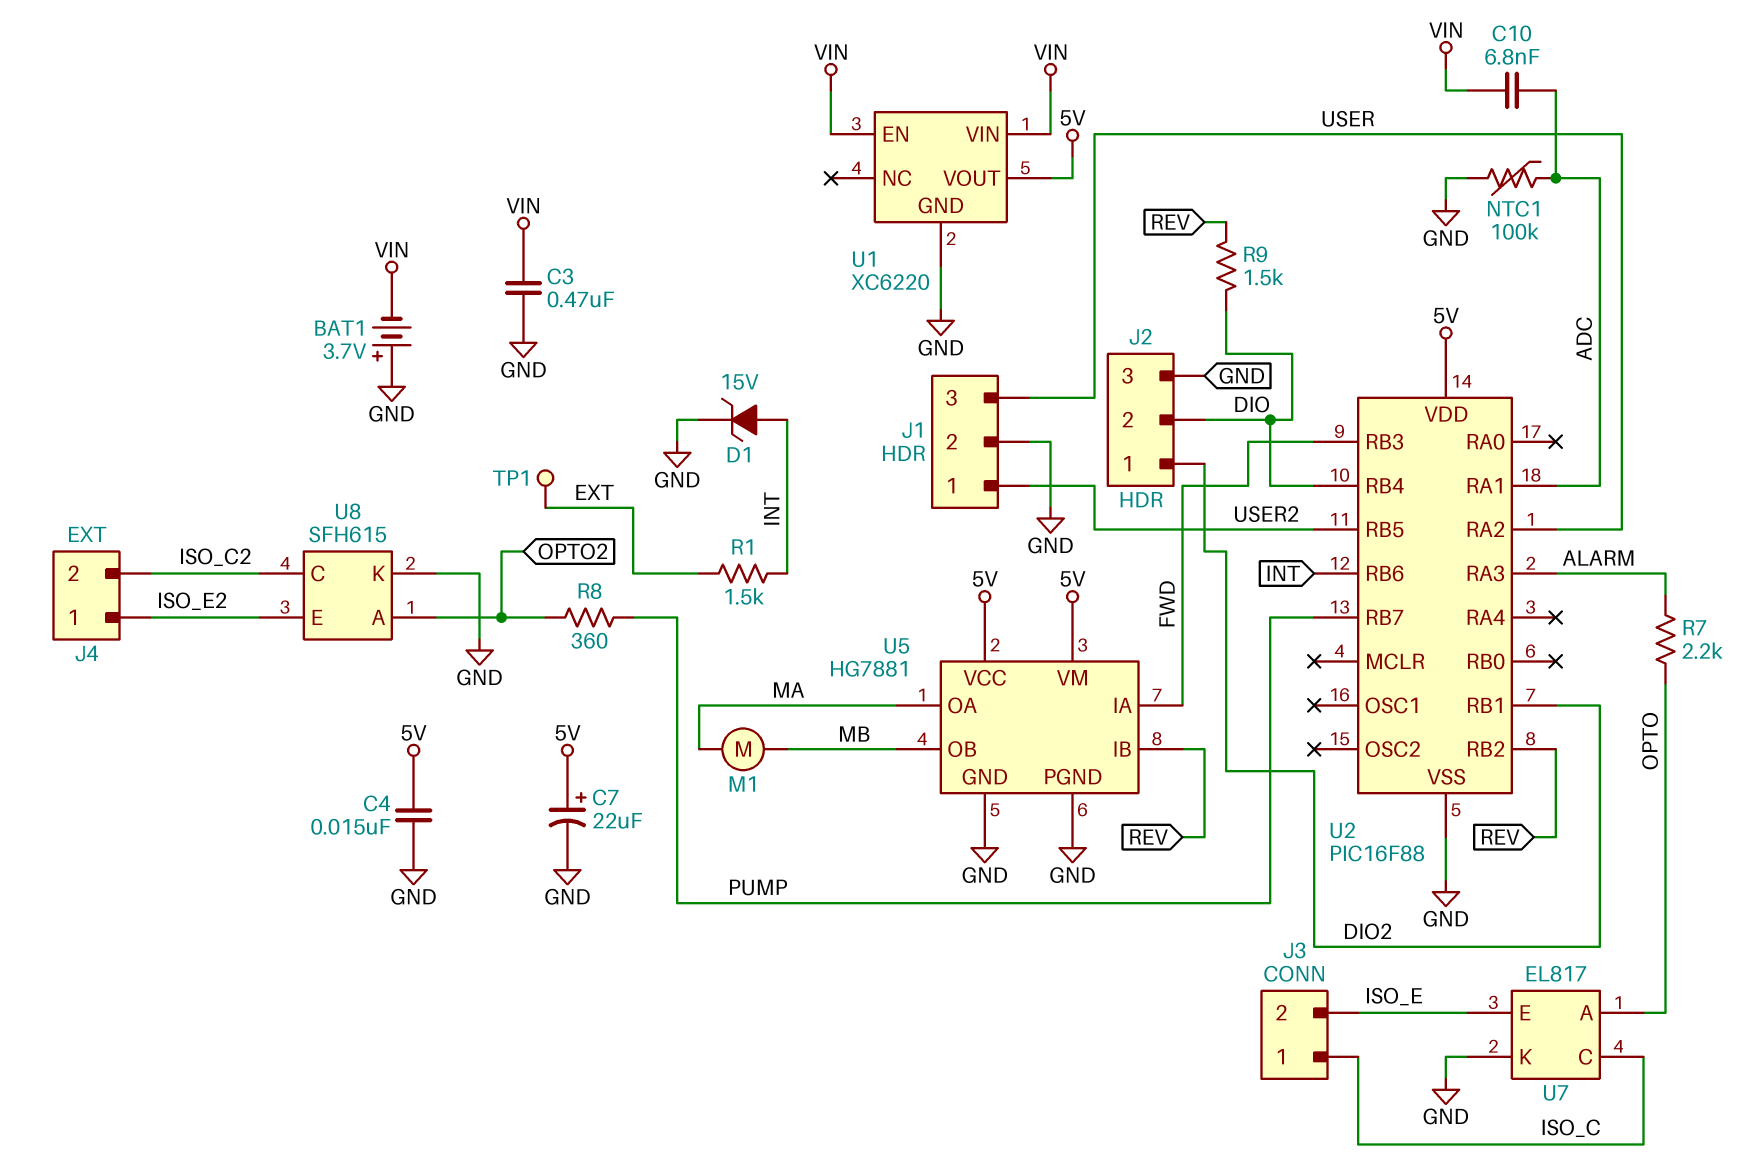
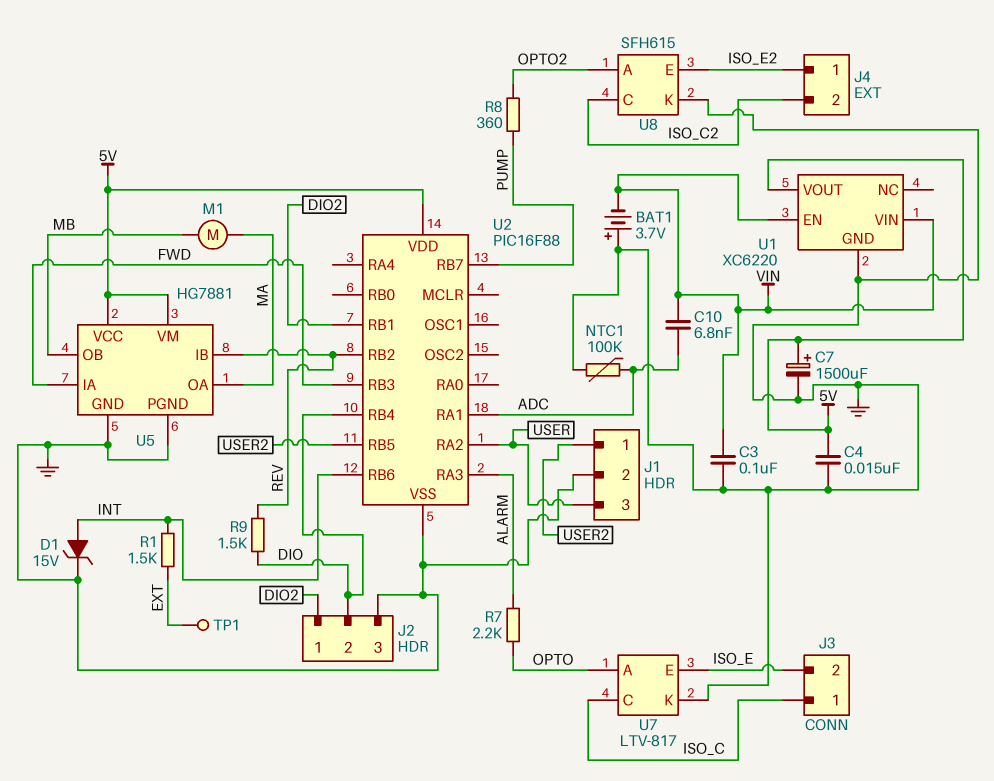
C3: 470nF (GND, VIN) -> 100nF (GND, VIN)
C7: 22uF (plus 5V, minus GND) -> 1500uF (plus 5V, minus GND)
U7: EL817 -> LTV-817

